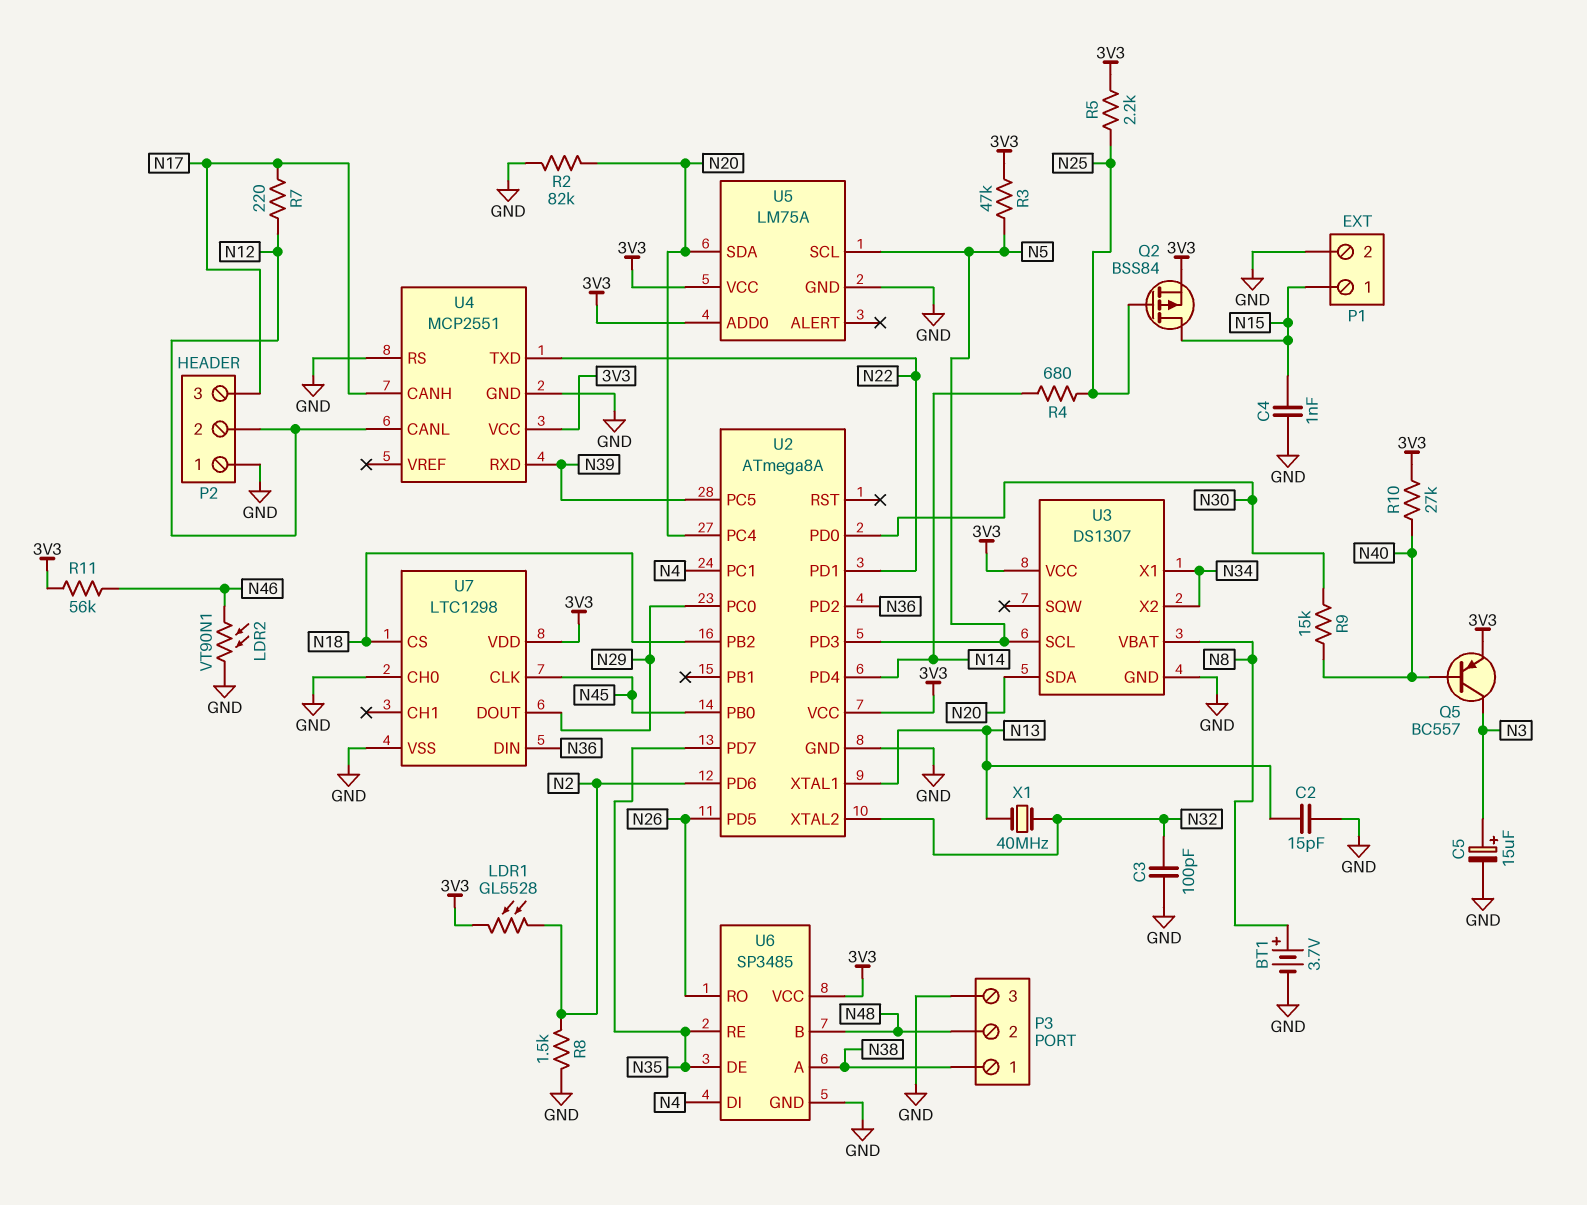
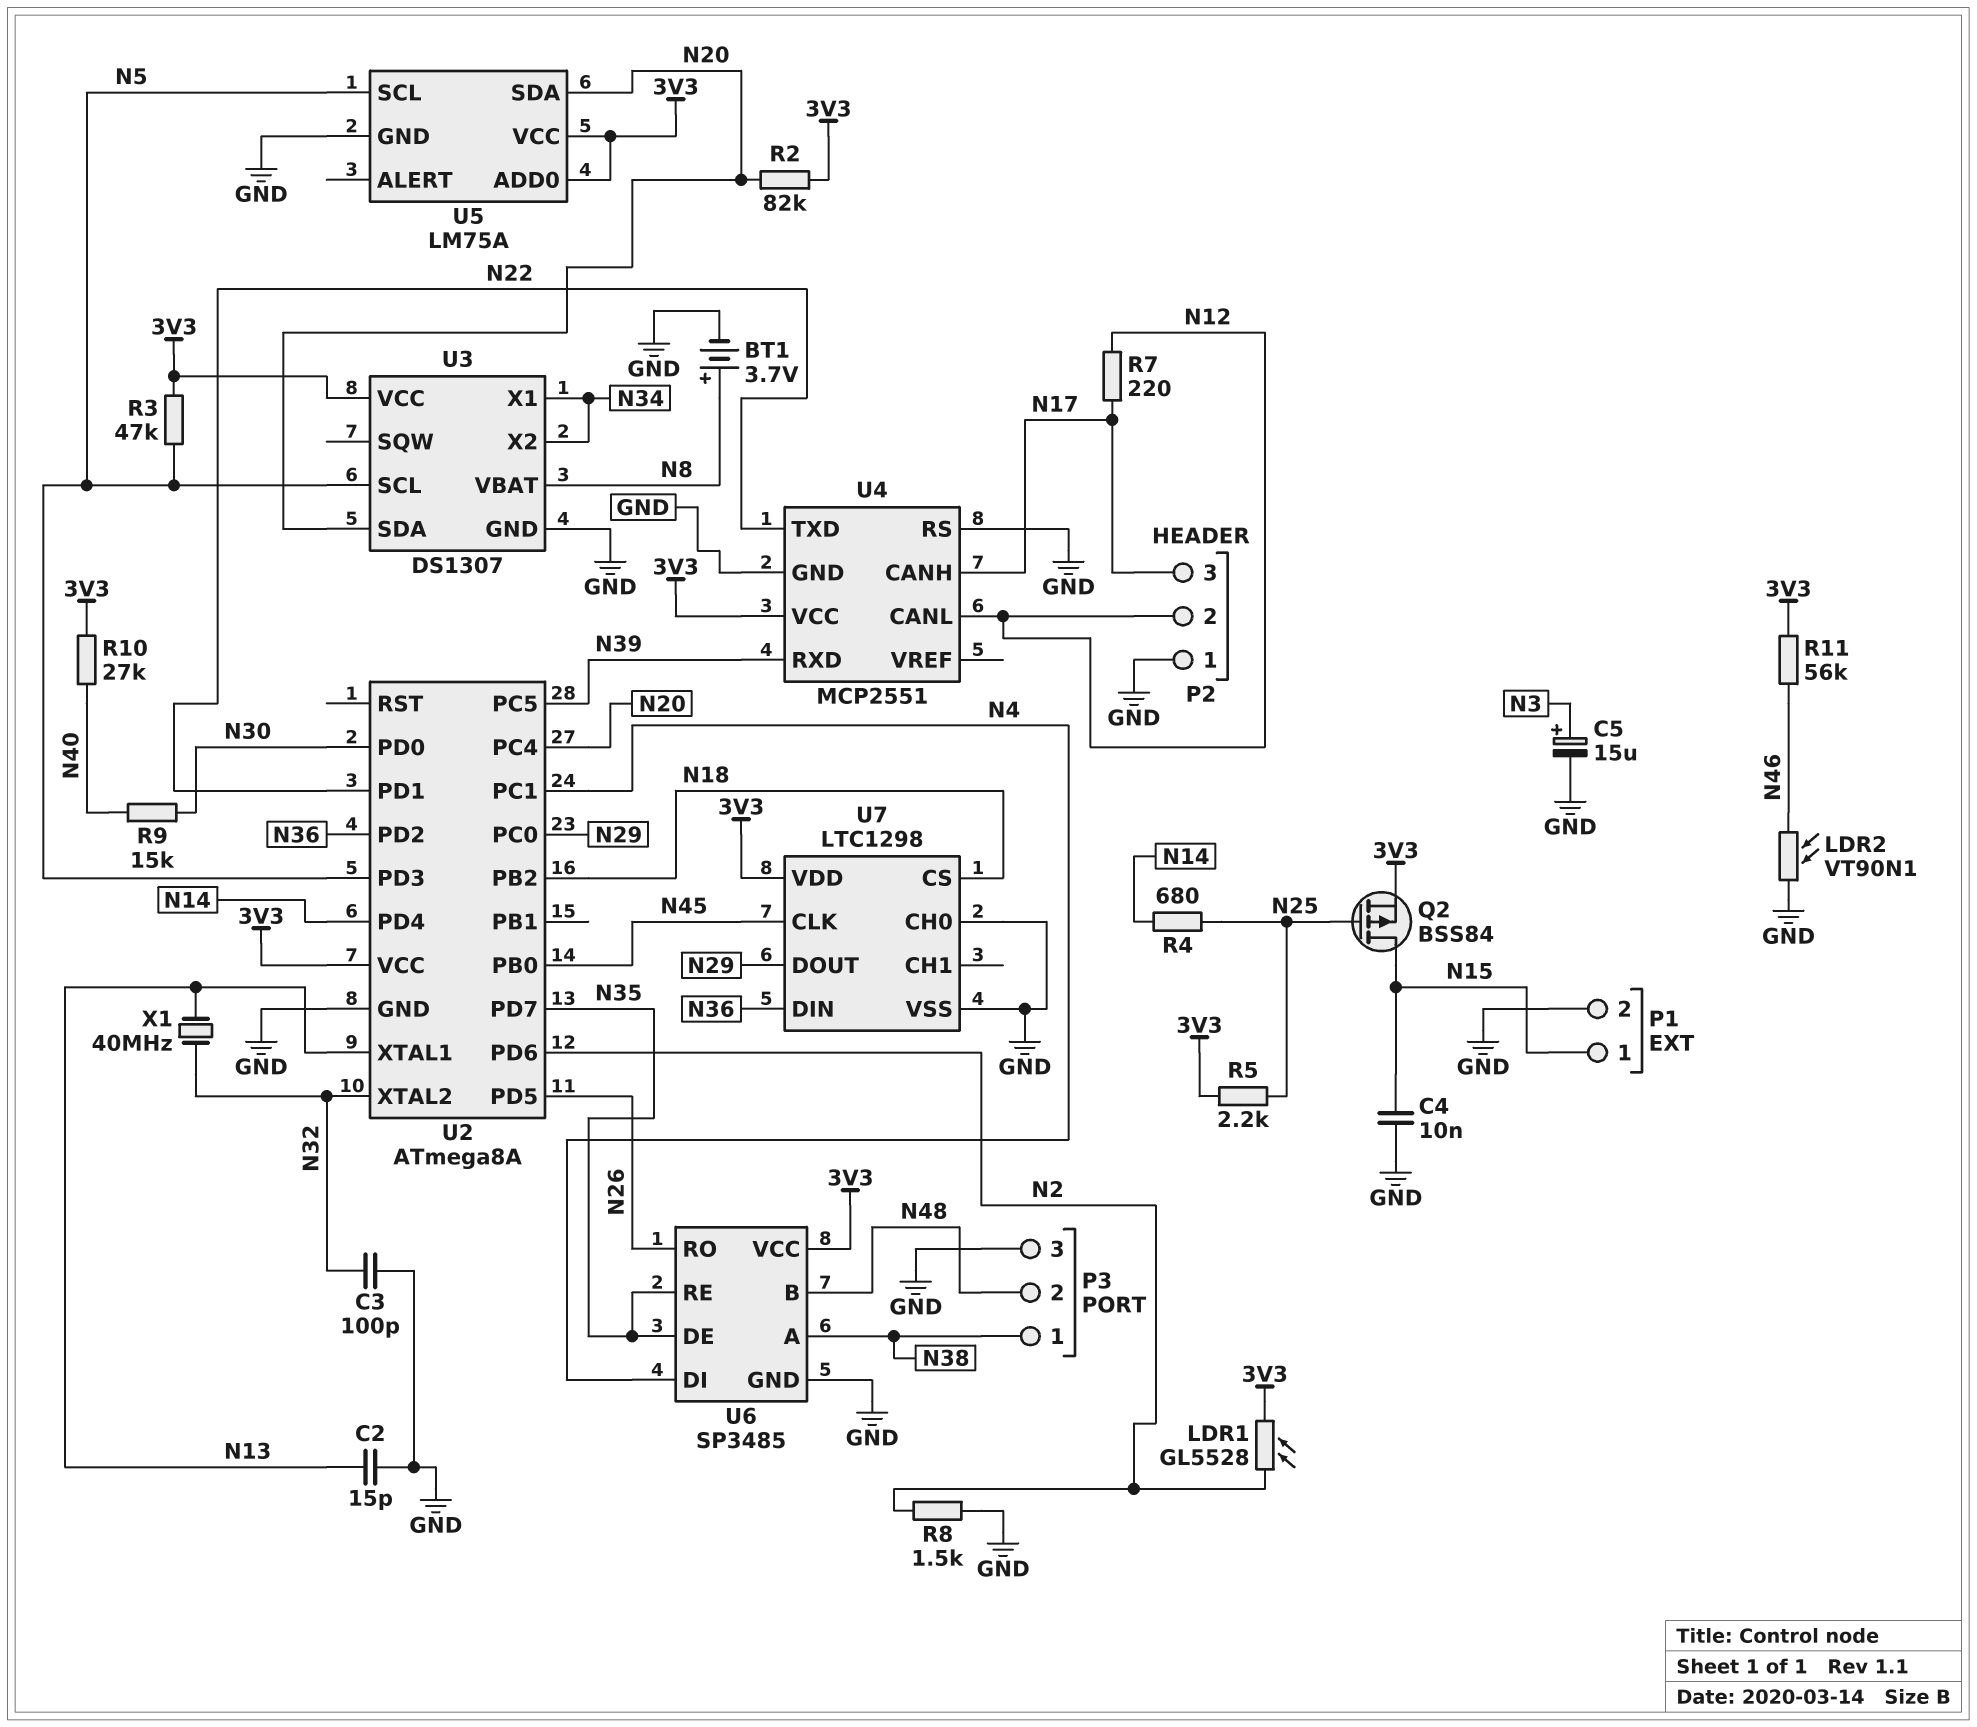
C4: 1nF (GND, N15) -> 10nF (GND, N15)
Q5: PNP BC557 (B N40, C N3, E 3V3) -> none
R2: 82k (GND, N20) -> 82k (3V3, N20)

